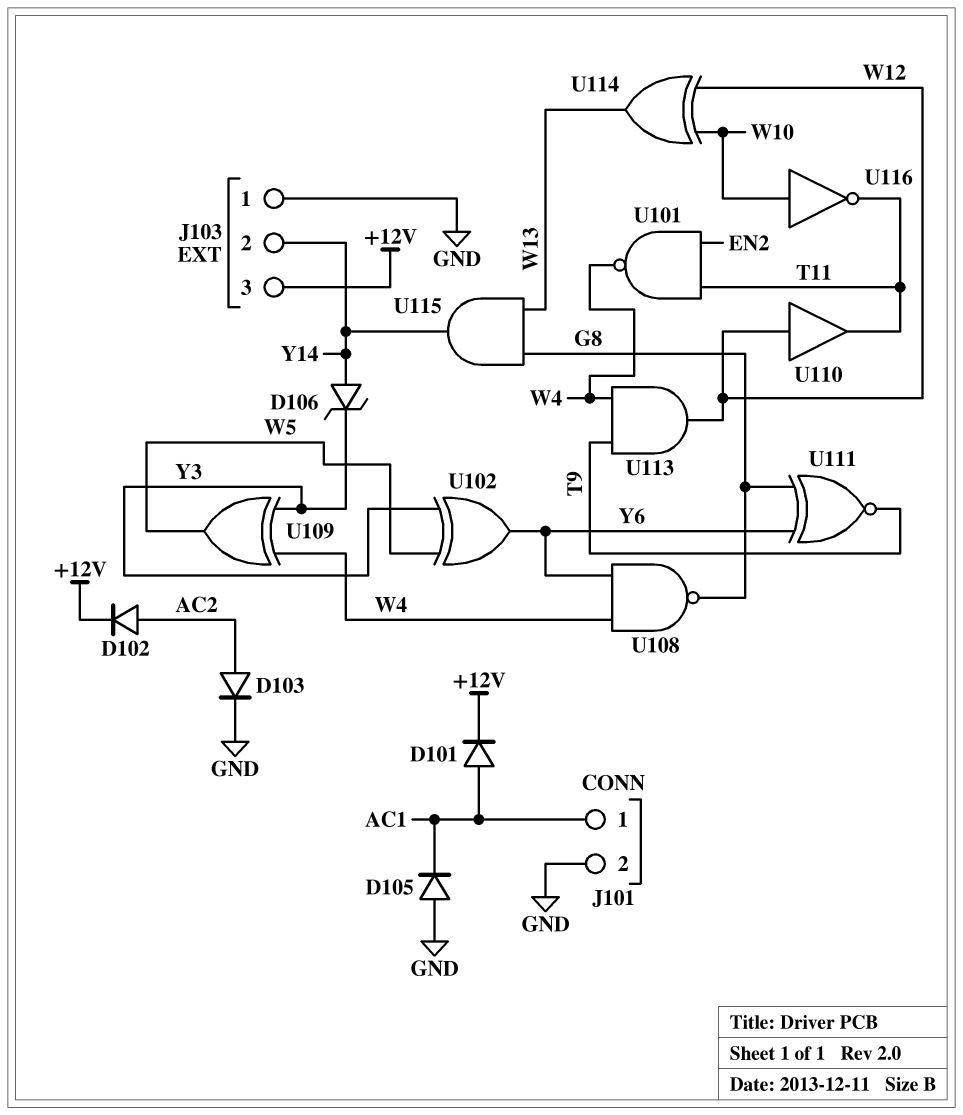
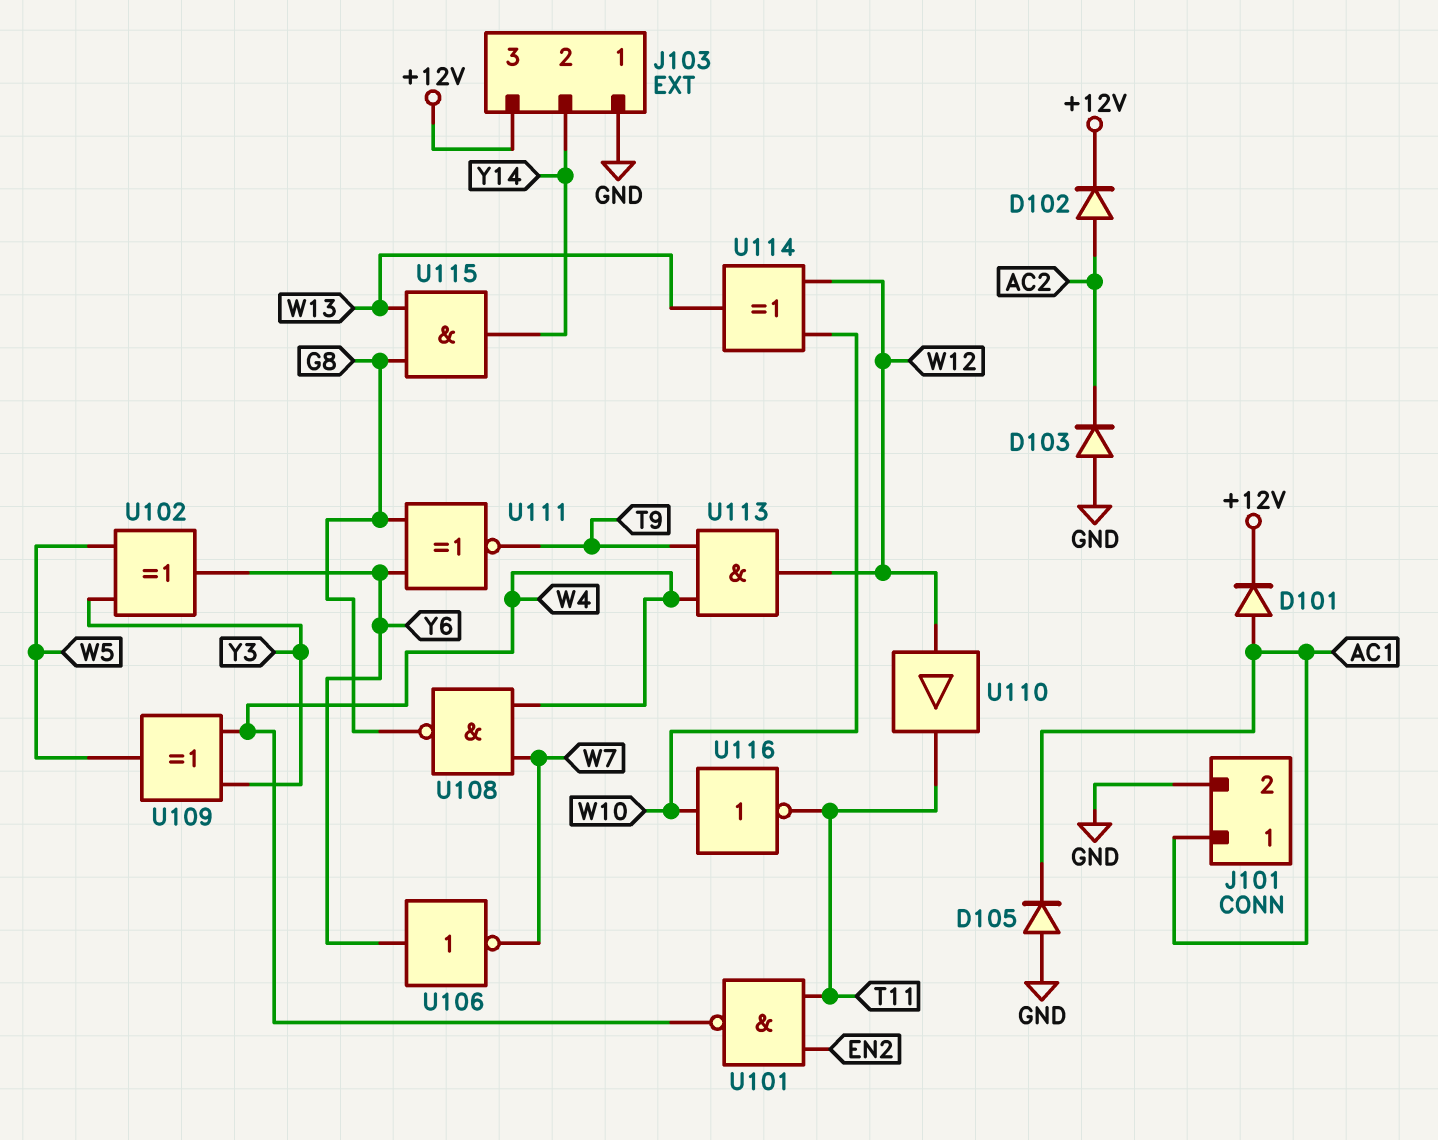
D103: diode (A AC2, K GND) -> diode (A GND, K AC2)
D106: zener (A Y14, K Y3) -> none
U106: none -> NOT (in Y6, out W7)
U108: NAND (in W4, in Y6, out G8) -> NAND (in W4, in W7, out G8)

